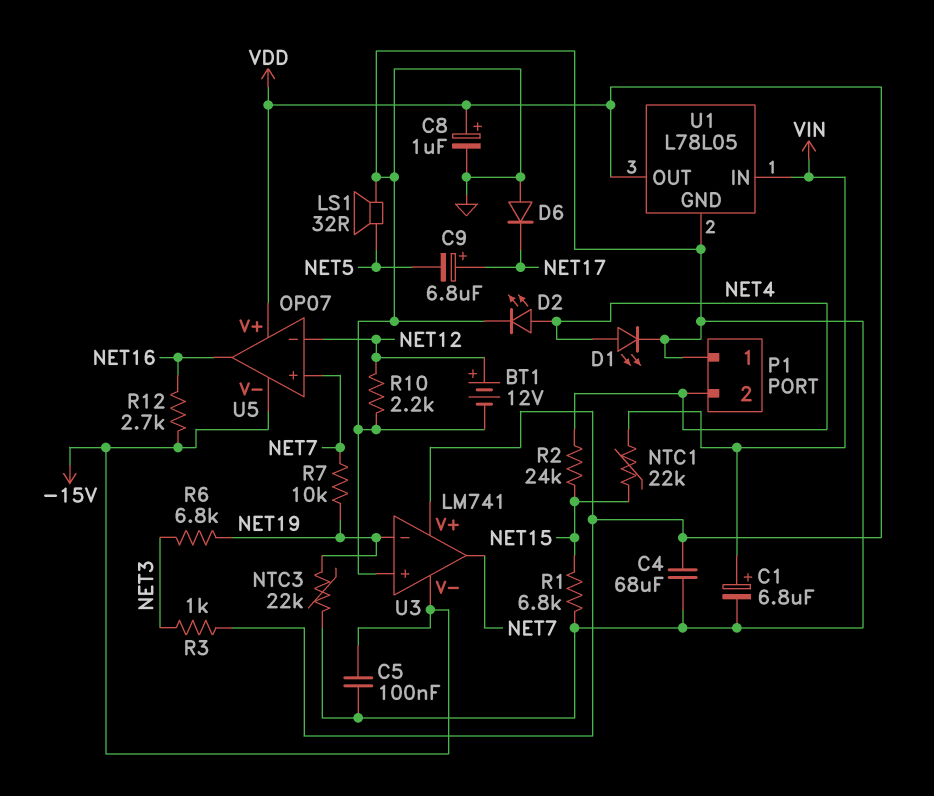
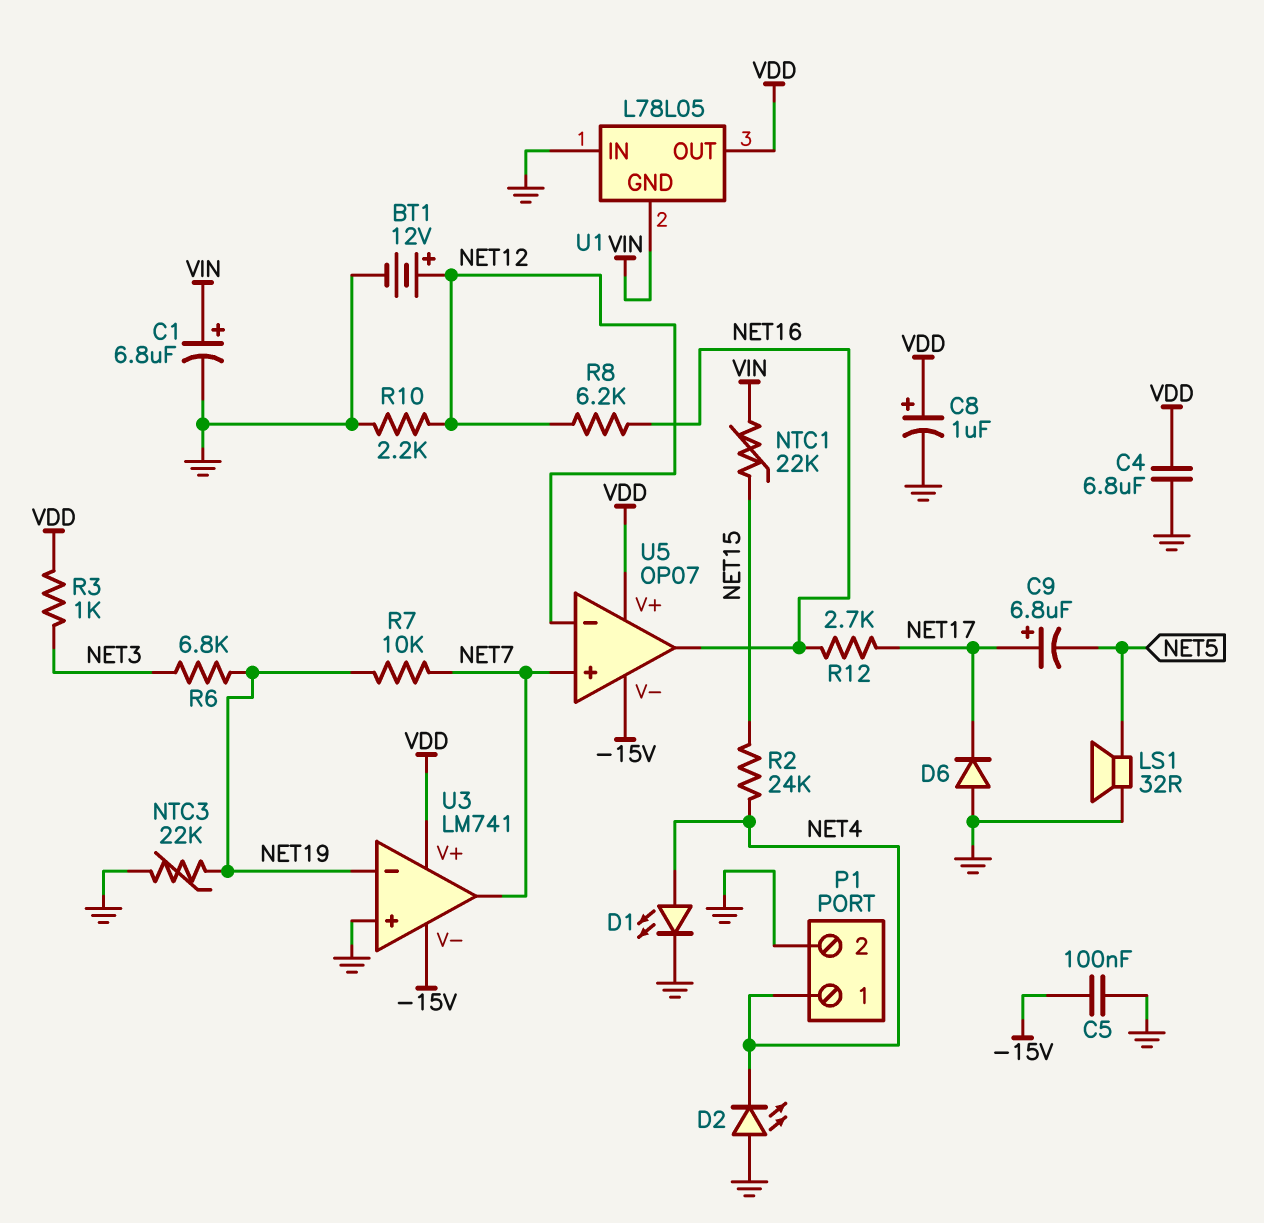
C4: 68uF (GND, VDD) -> 6.8uF (GND, VDD)
D2: LED (A NET4, K GND) -> LED (A GND, K NET4)
P1 pin 1: GND -> NET4
P1 pin 2: NET4 -> GND
R1: 6.8k (GND, NET15) -> none
R8: none -> 6.2k (NET12, NET16)
R12: 2.7k (-15V, NET16) -> 2.7k (NET16, NET17)
U1 pin GND: GND -> VIN
U1 pin IN: VIN -> GND

